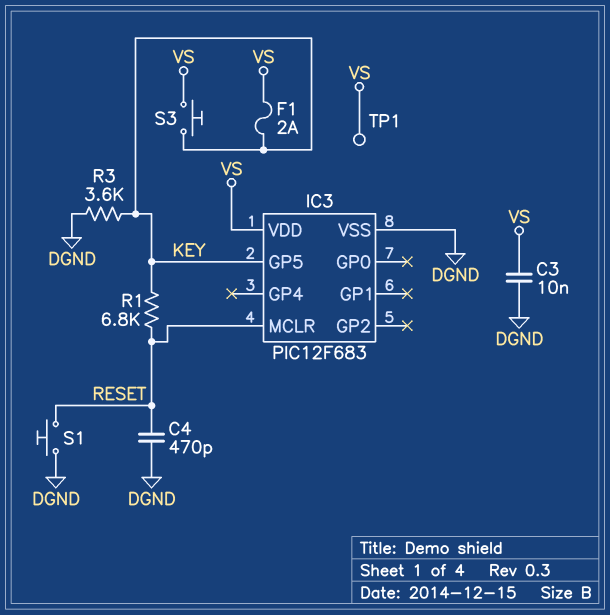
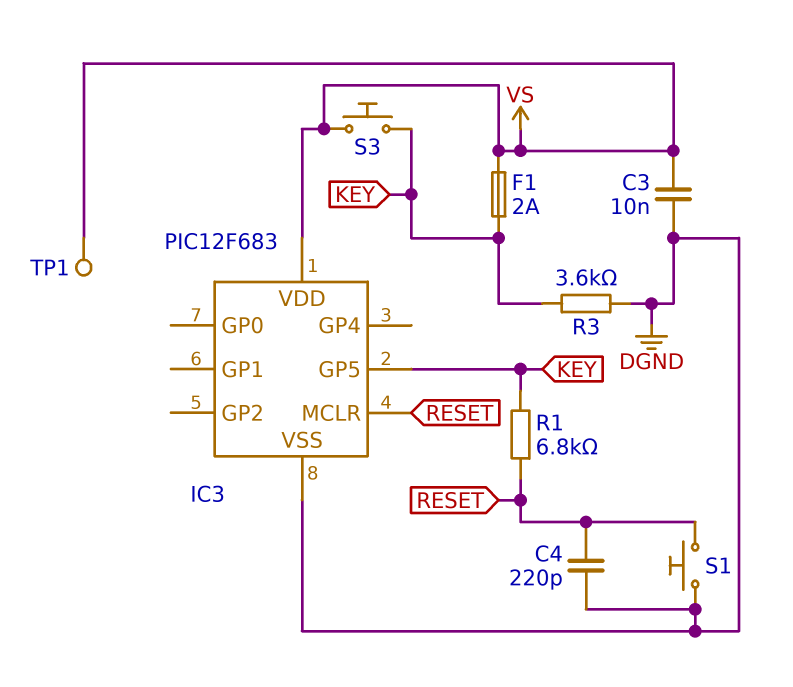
C4: 470pF (DGND, RESET) -> 220pF (DGND, RESET)

